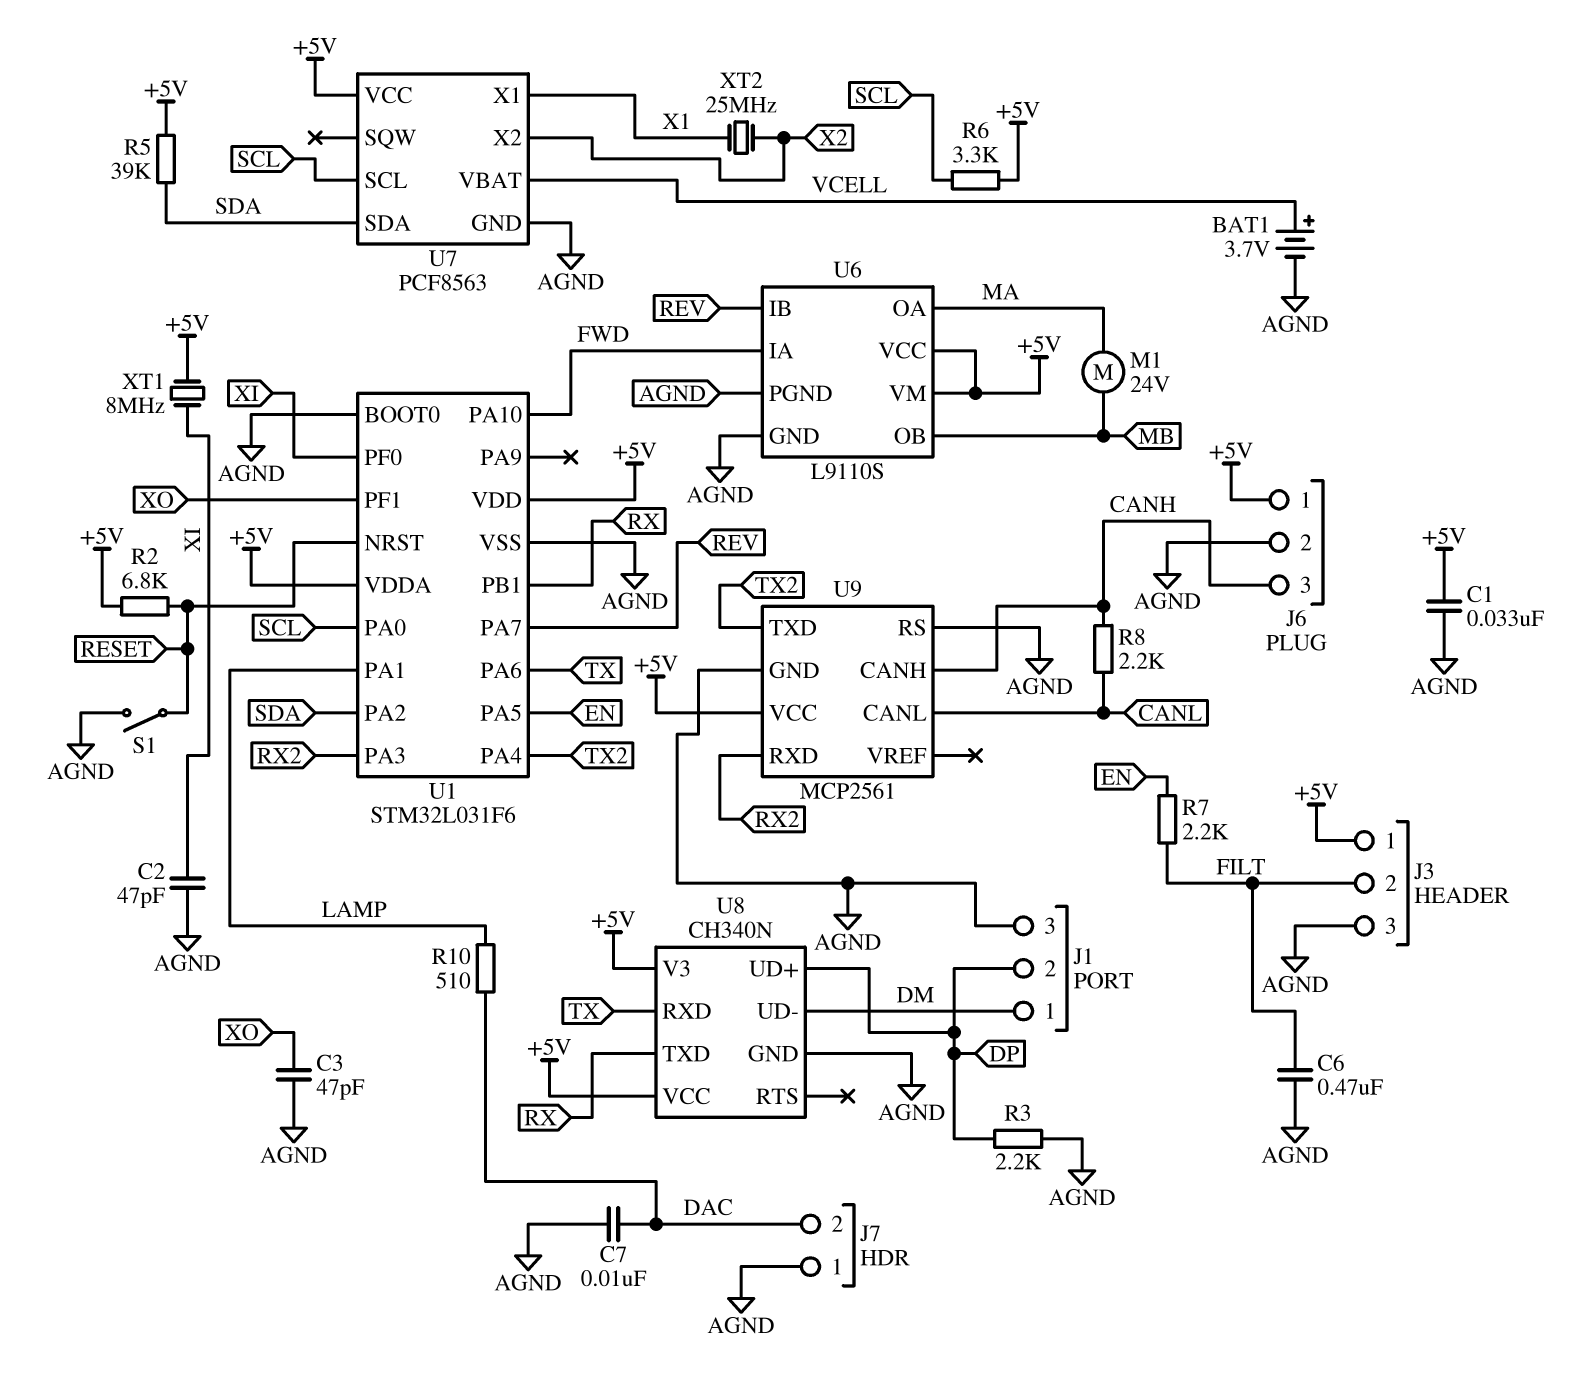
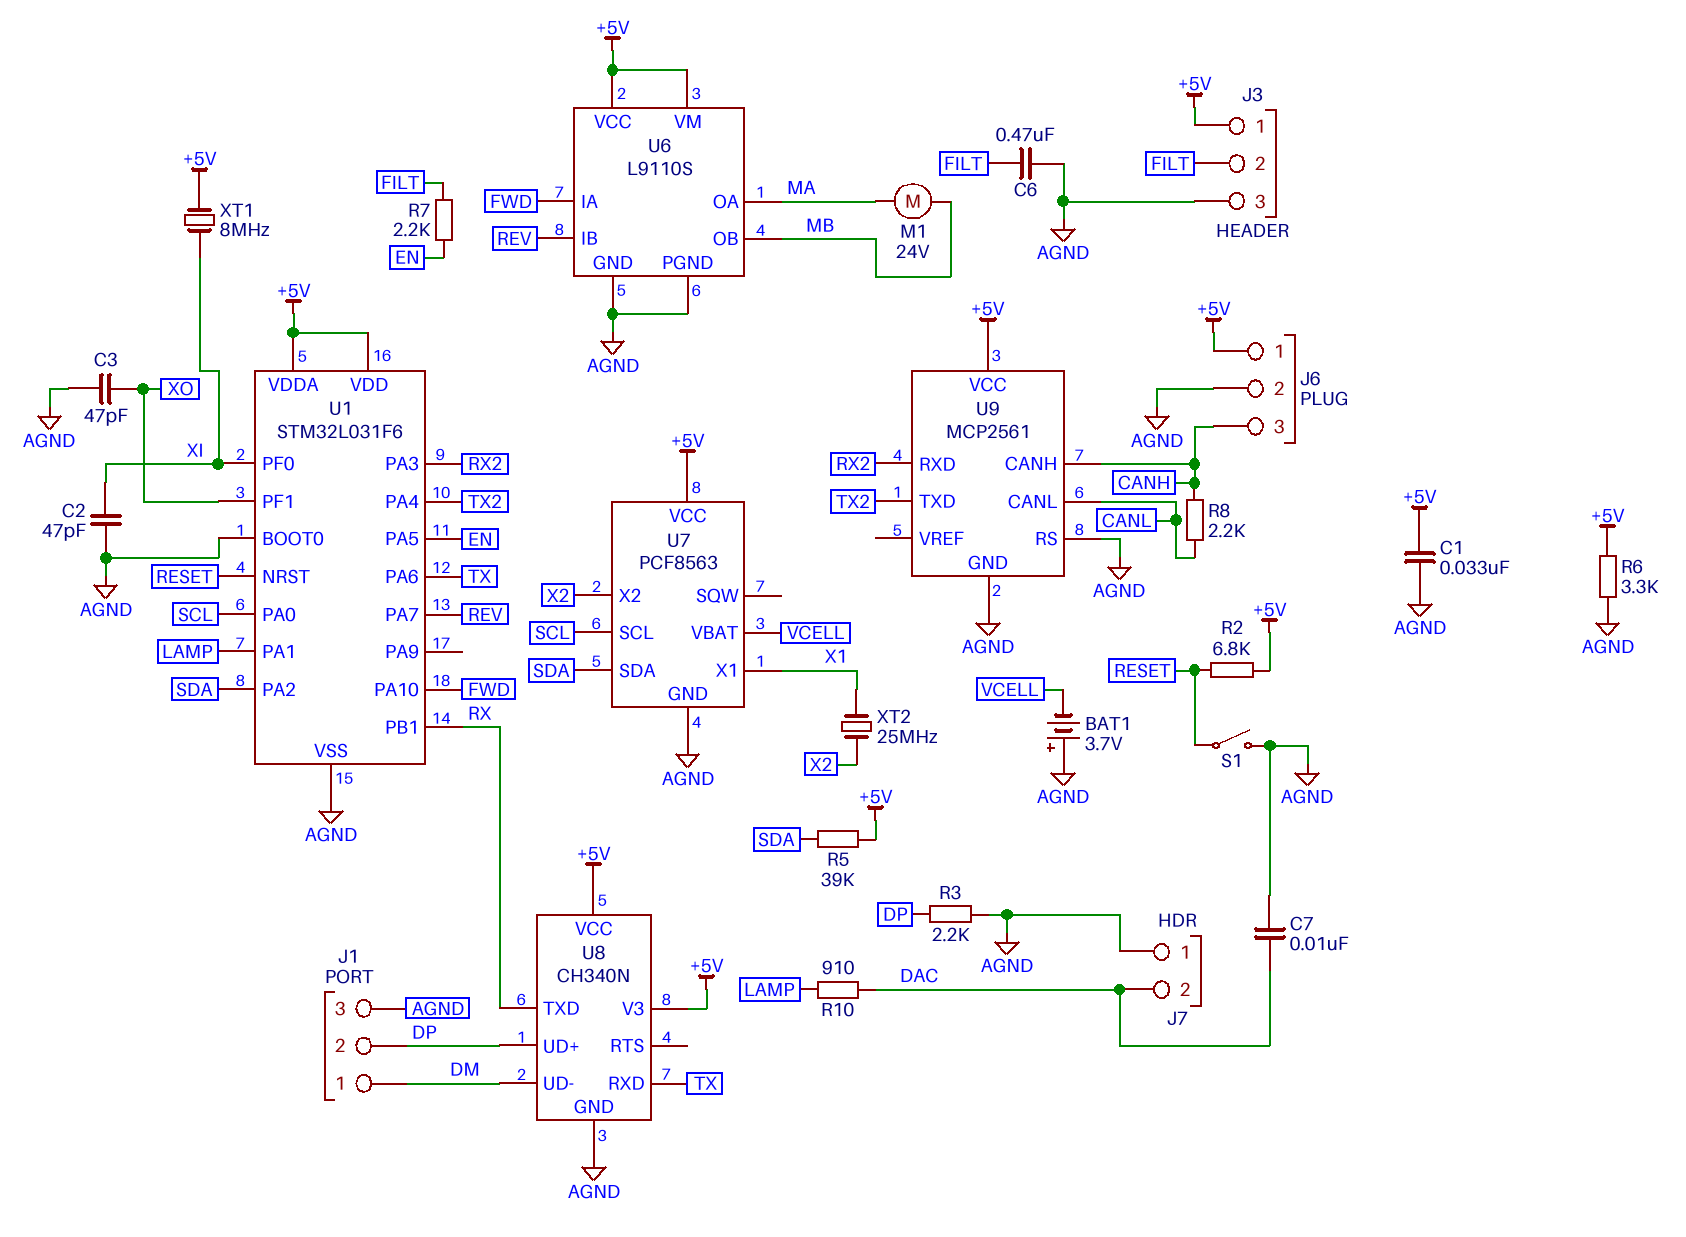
BAT1: 3.7V (plus VCELL, minus AGND) -> 3.7V (plus AGND, minus VCELL)
R6: 3.3k (+5V, SCL) -> 3.3k (+5V, AGND)
R10: 510 (DAC, LAMP) -> 910 (DAC, LAMP)

